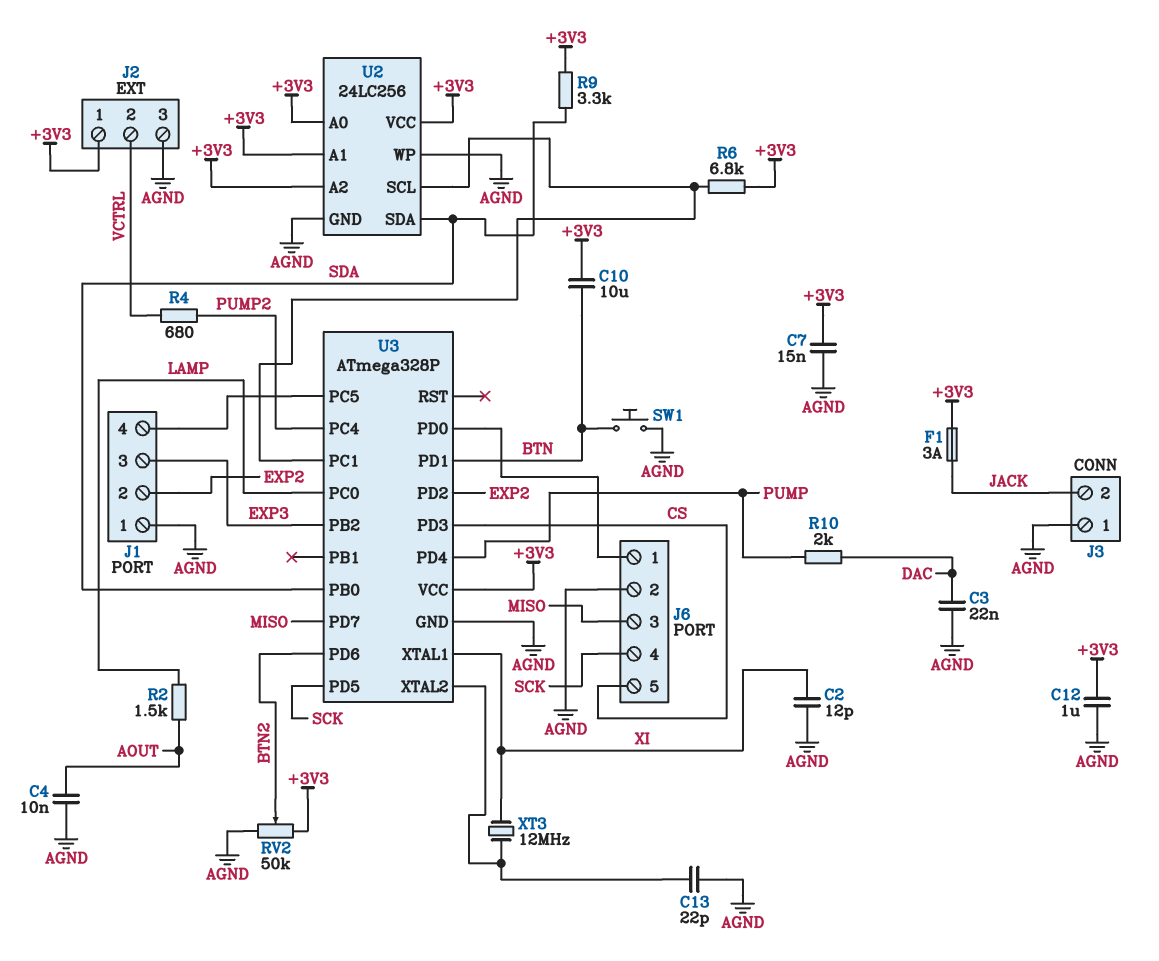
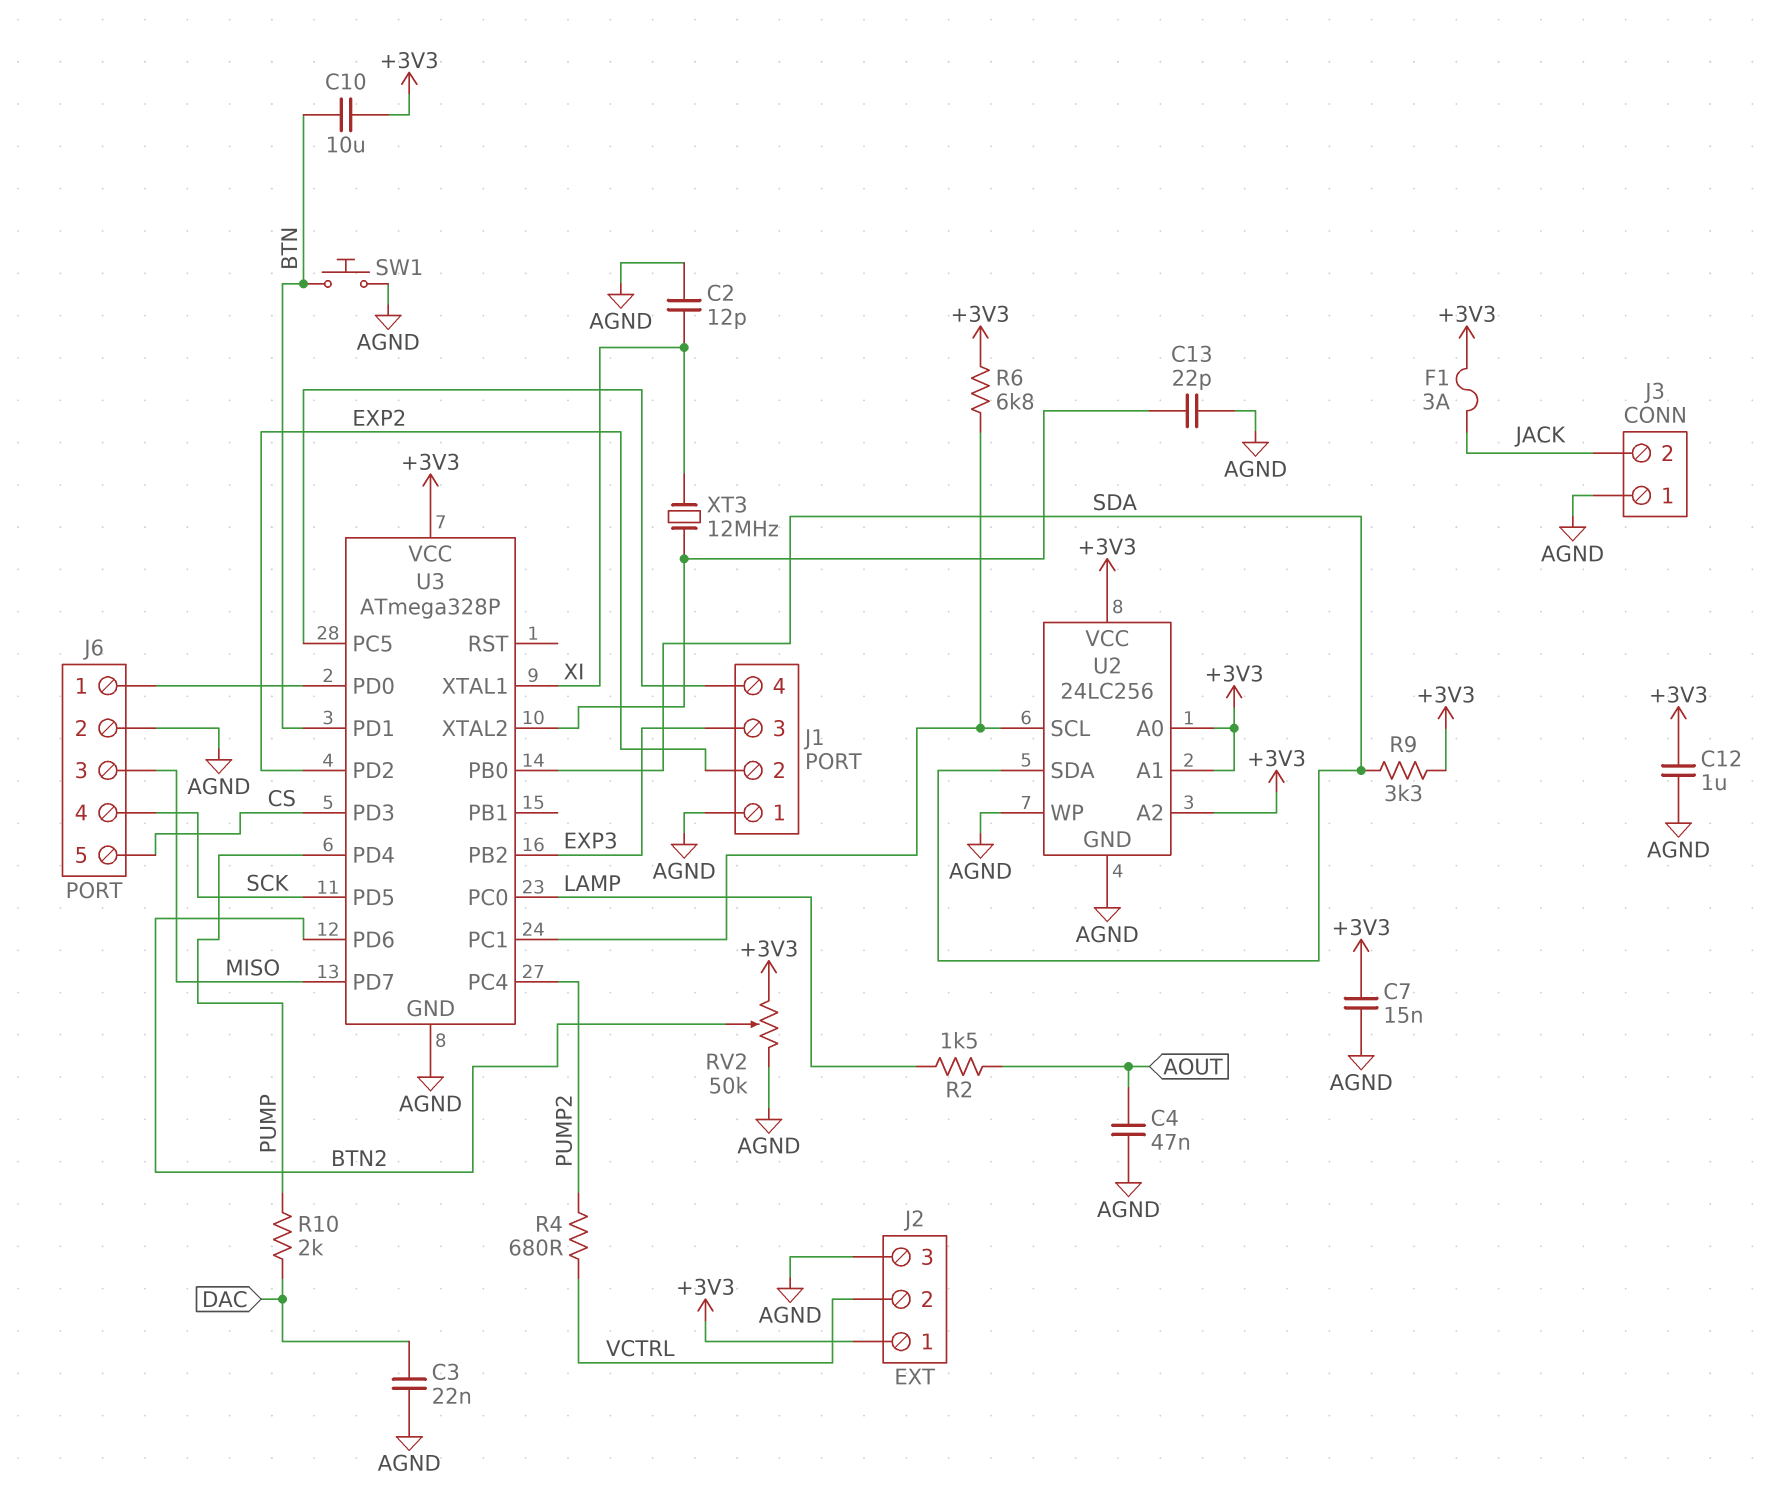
C4: 10nF (AGND, AOUT) -> 47nF (AGND, AOUT)

